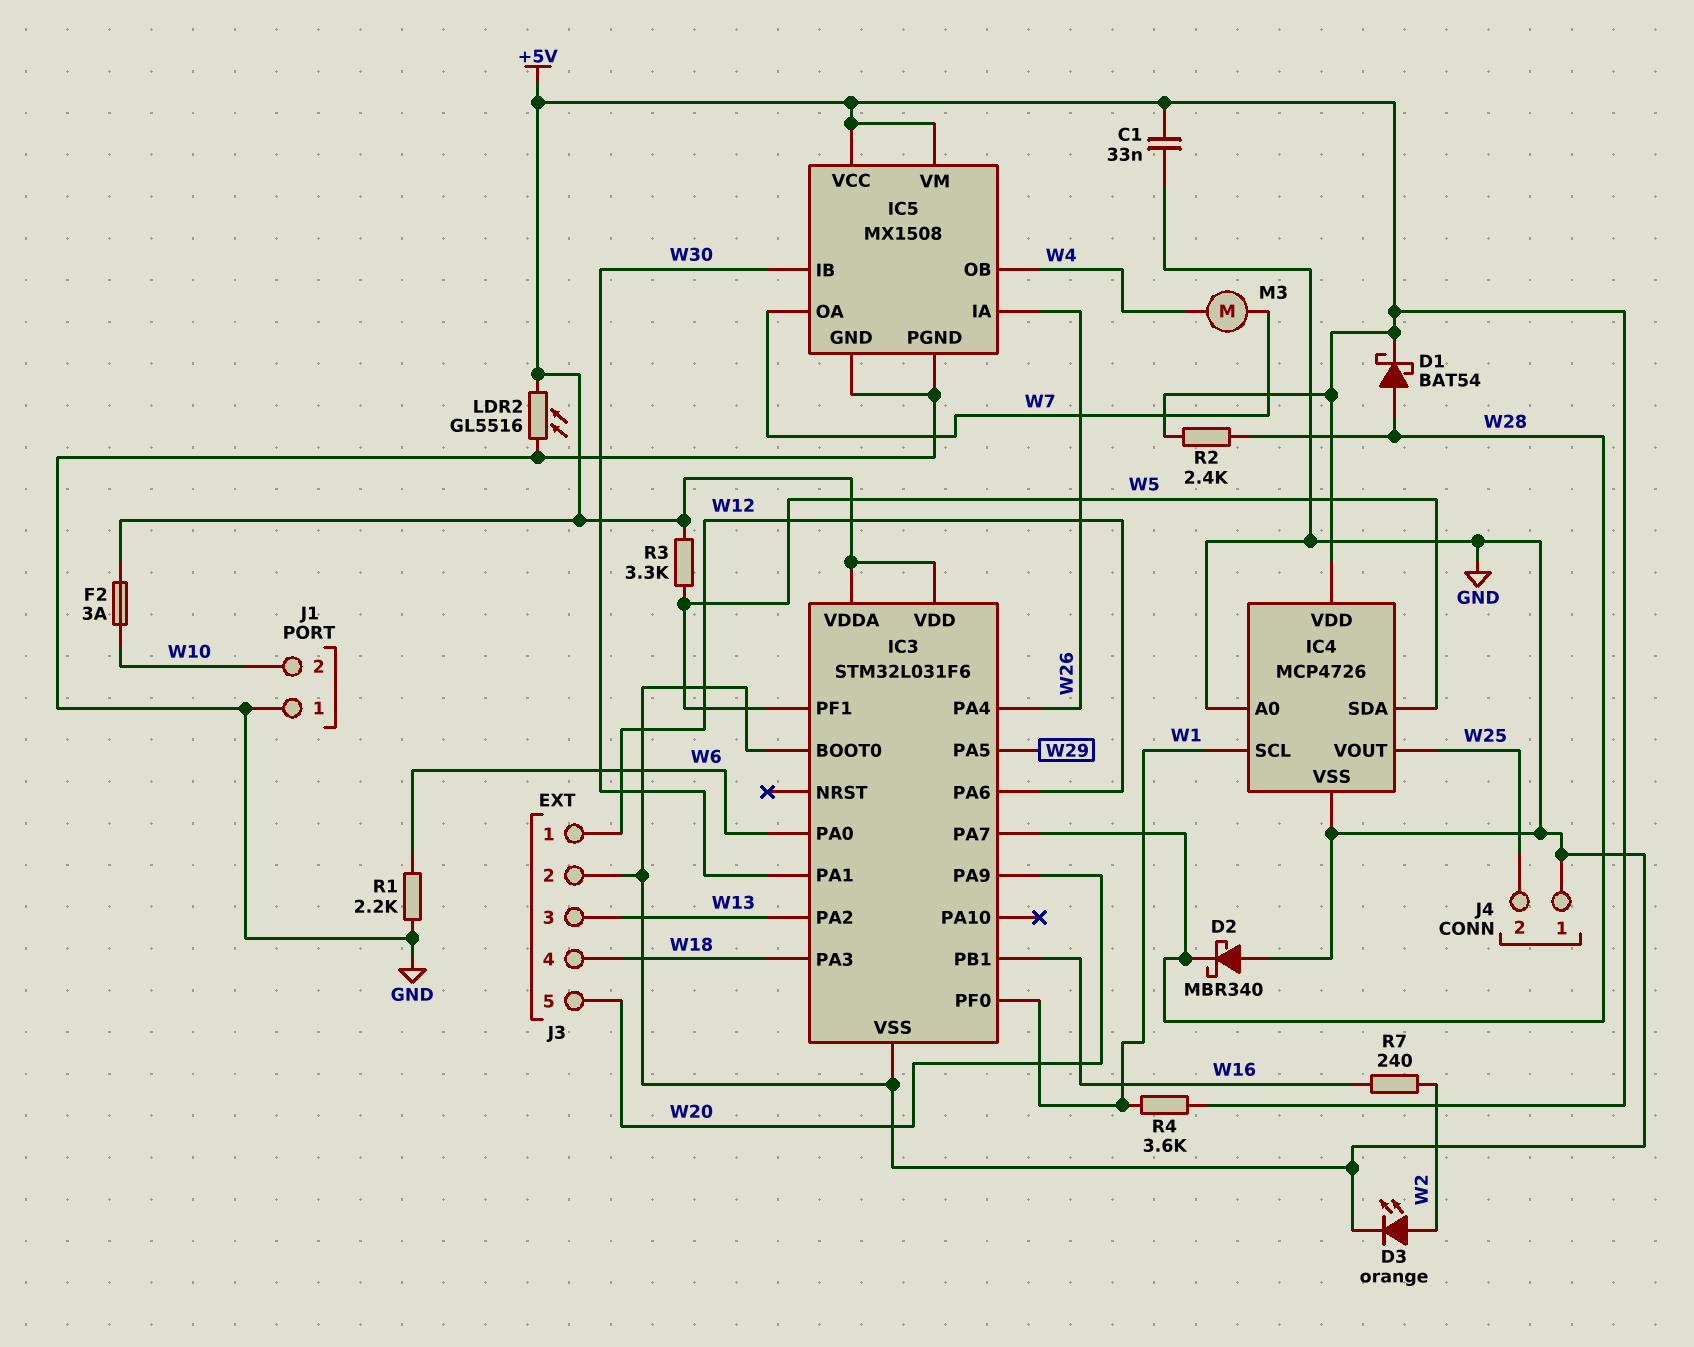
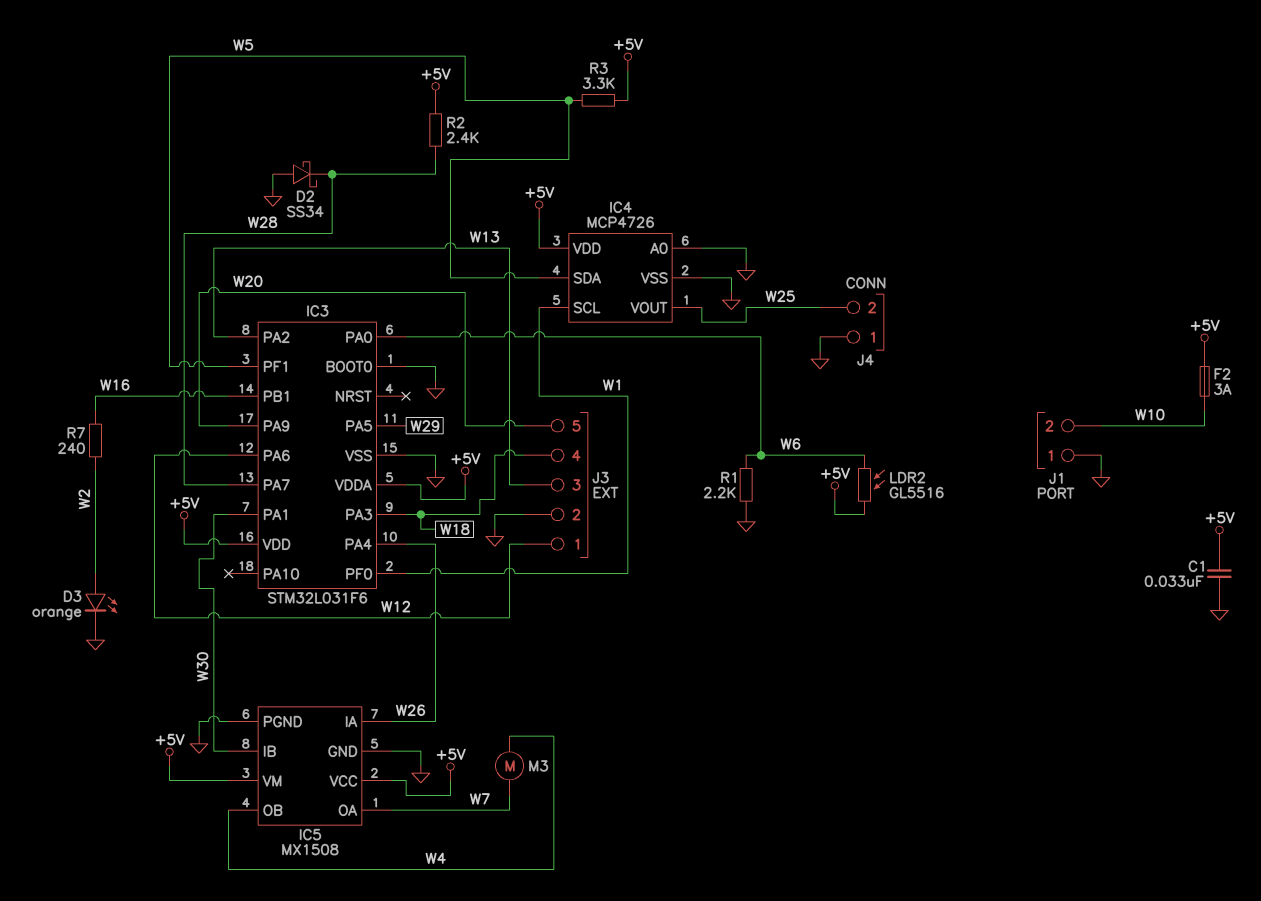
D1: schottky BAT54 (A W28, K +5V) -> none
D2: schottky MBR340 (A GND, K W28) -> schottky SS34 (A GND, K W28)
LDR2: GL5516 (+5V, GND) -> GL5516 (+5V, W6)
R4: 3.6k (+5V, W1) -> none

